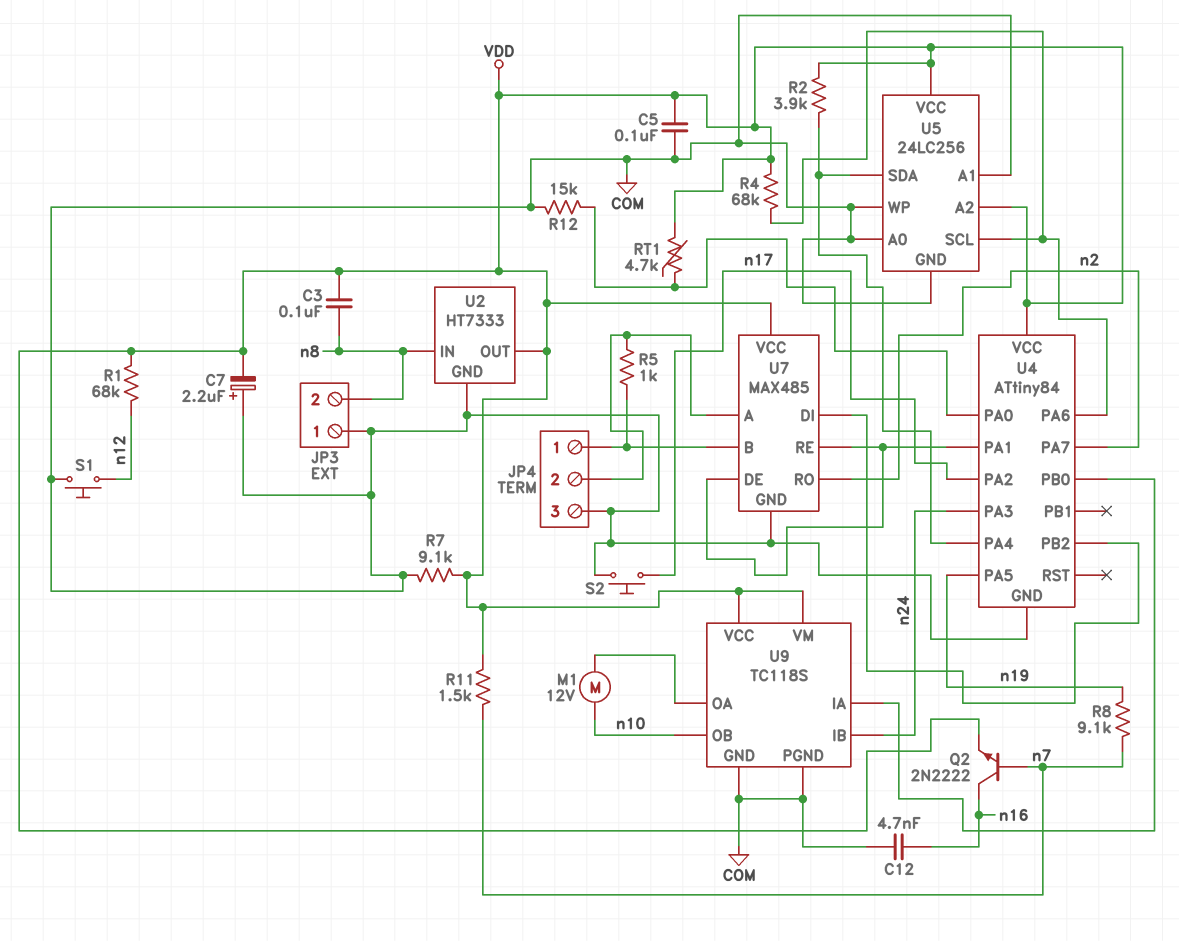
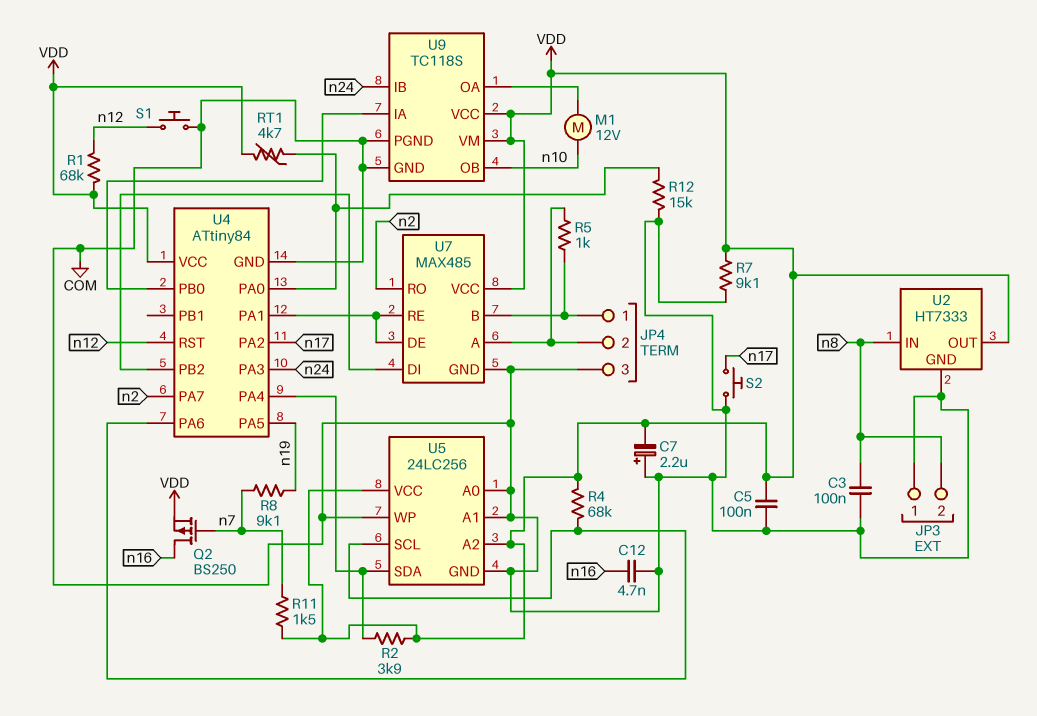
C3: 100nF (VDD, n8) -> 100nF (COM, n8)
Q2: NPN 2N2222 (B n7, C n16, E VDD) -> PMOS BS250 (G n7, D n16, S VDD)
U4 pin RST: none -> n12

